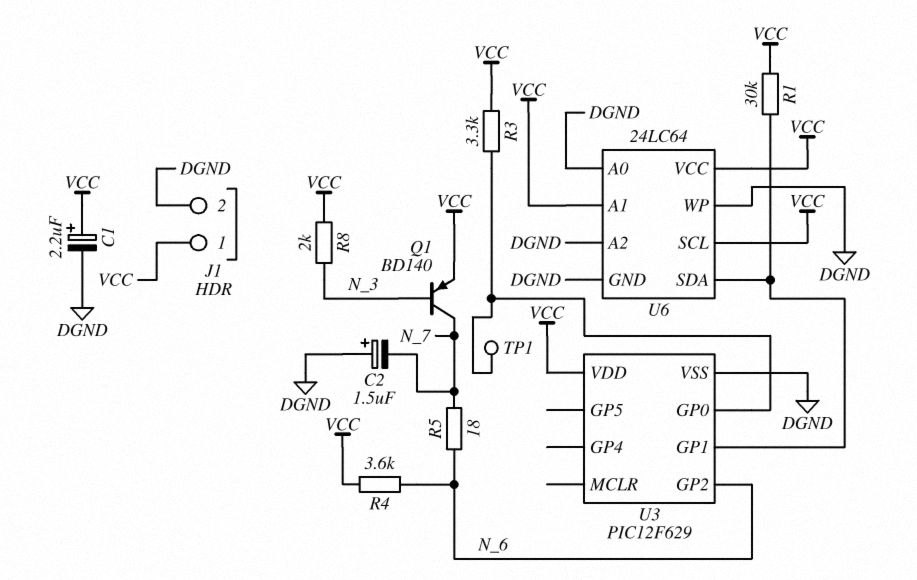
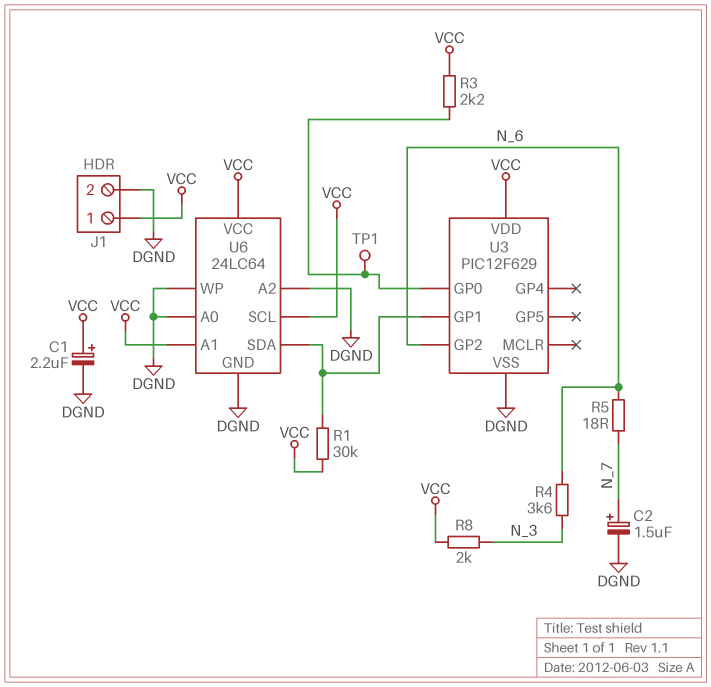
C2: 1.5uF (plus DGND, minus N_7) -> 1.5uF (plus N_7, minus DGND)
Q1: PNP BD140 (B N_3, C N_7, E VCC) -> none
R3: 3.3k (U3/GP0, VCC) -> 2.2k (U3/GP0, VCC)
R4: 3.6k (N_6, VCC) -> 3.6k (N_3, N_6)

